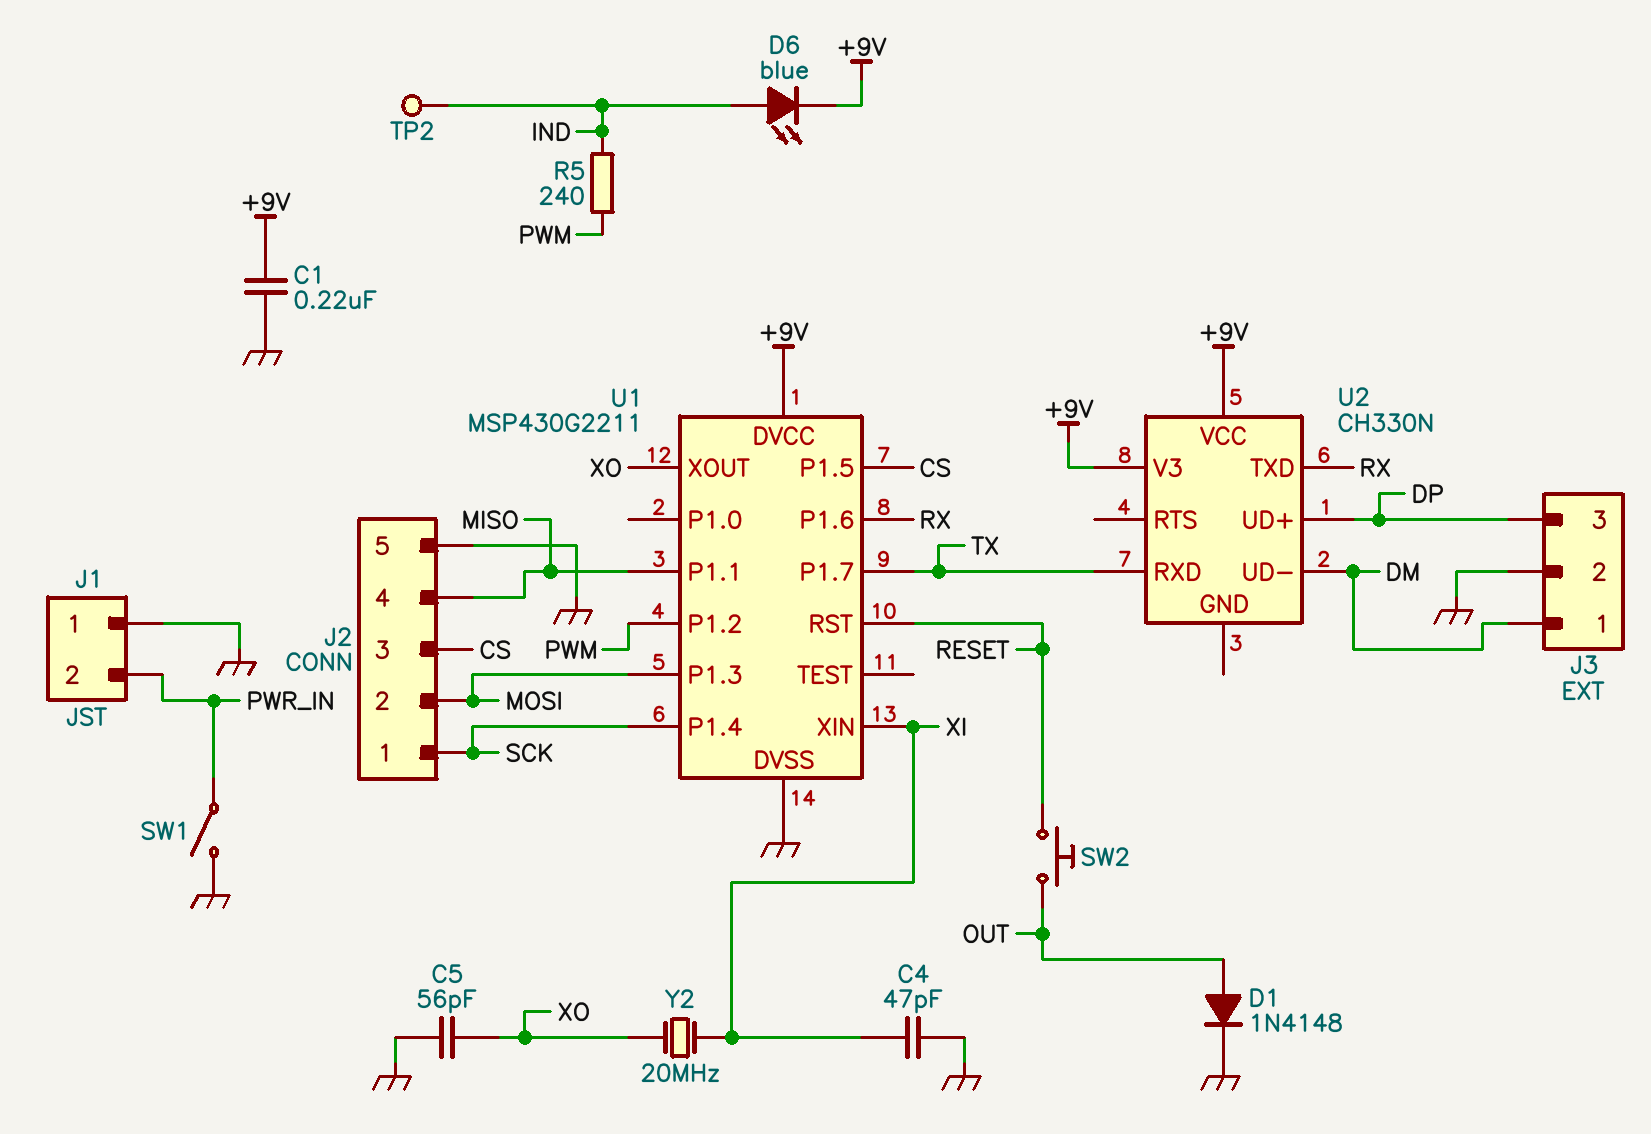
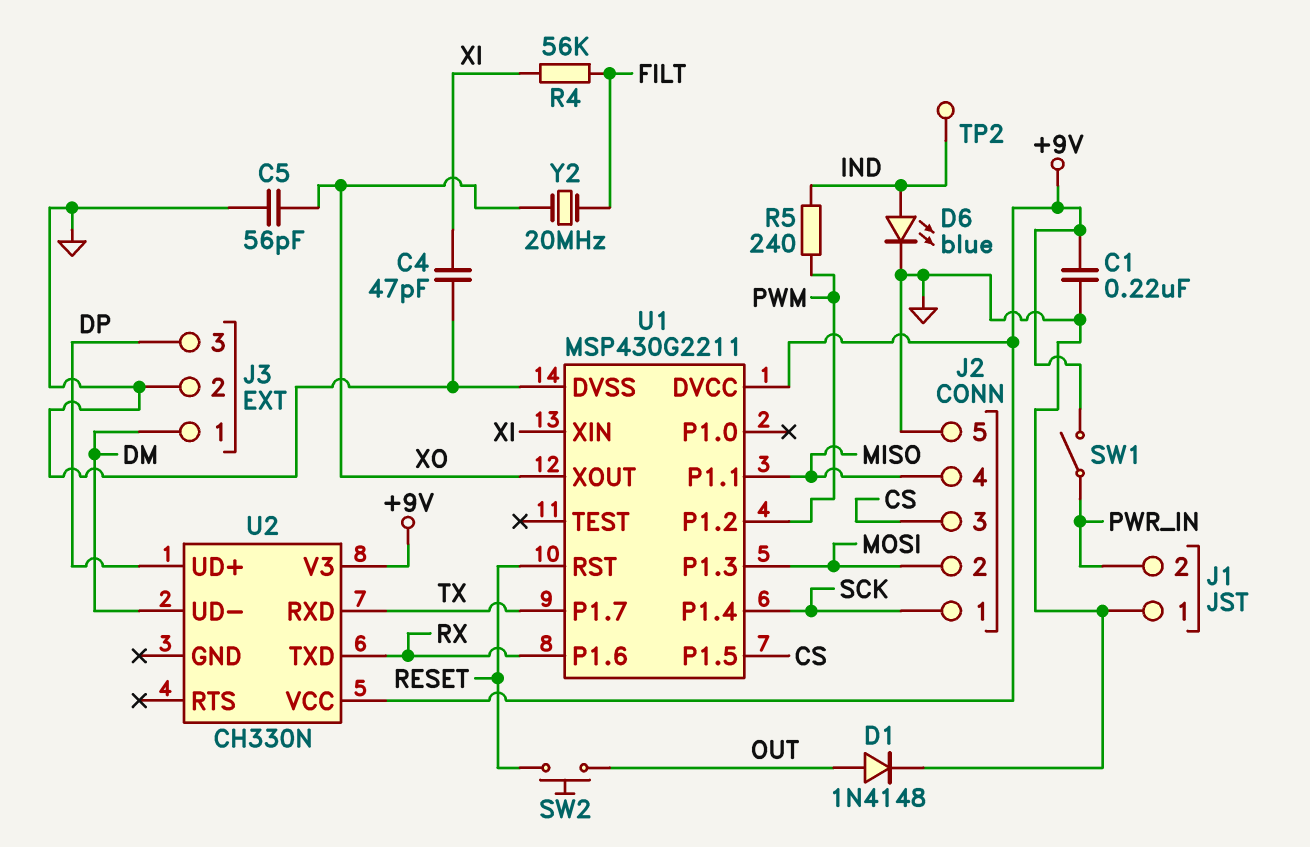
D6: LED blue (A IND, K +9V) -> LED blue (A IND, K GND)
R4: none -> 56k (FILT, XI)
SW1: switch (GND, PWR_IN) -> switch (+9V, PWR_IN)
Y2: 20MHz (XI, XO) -> 20MHz (FILT, XO)

